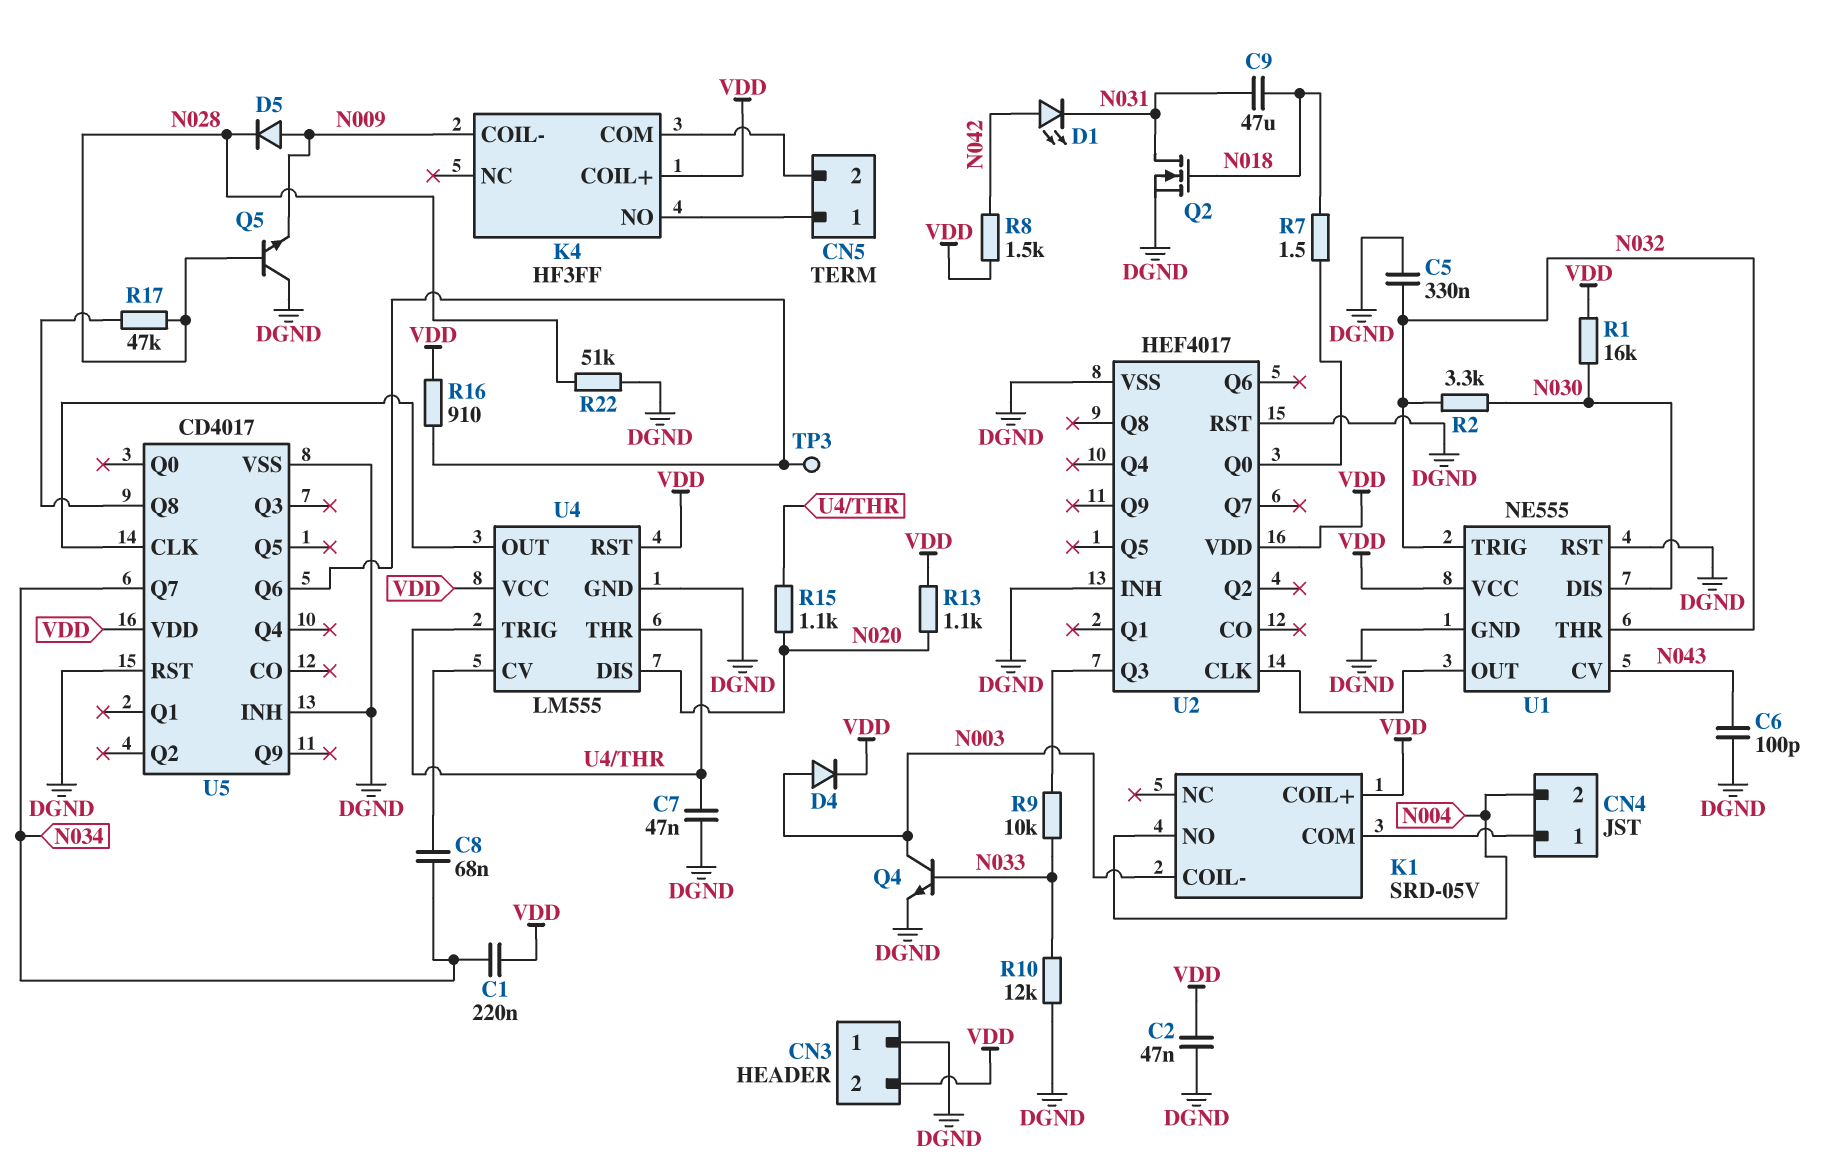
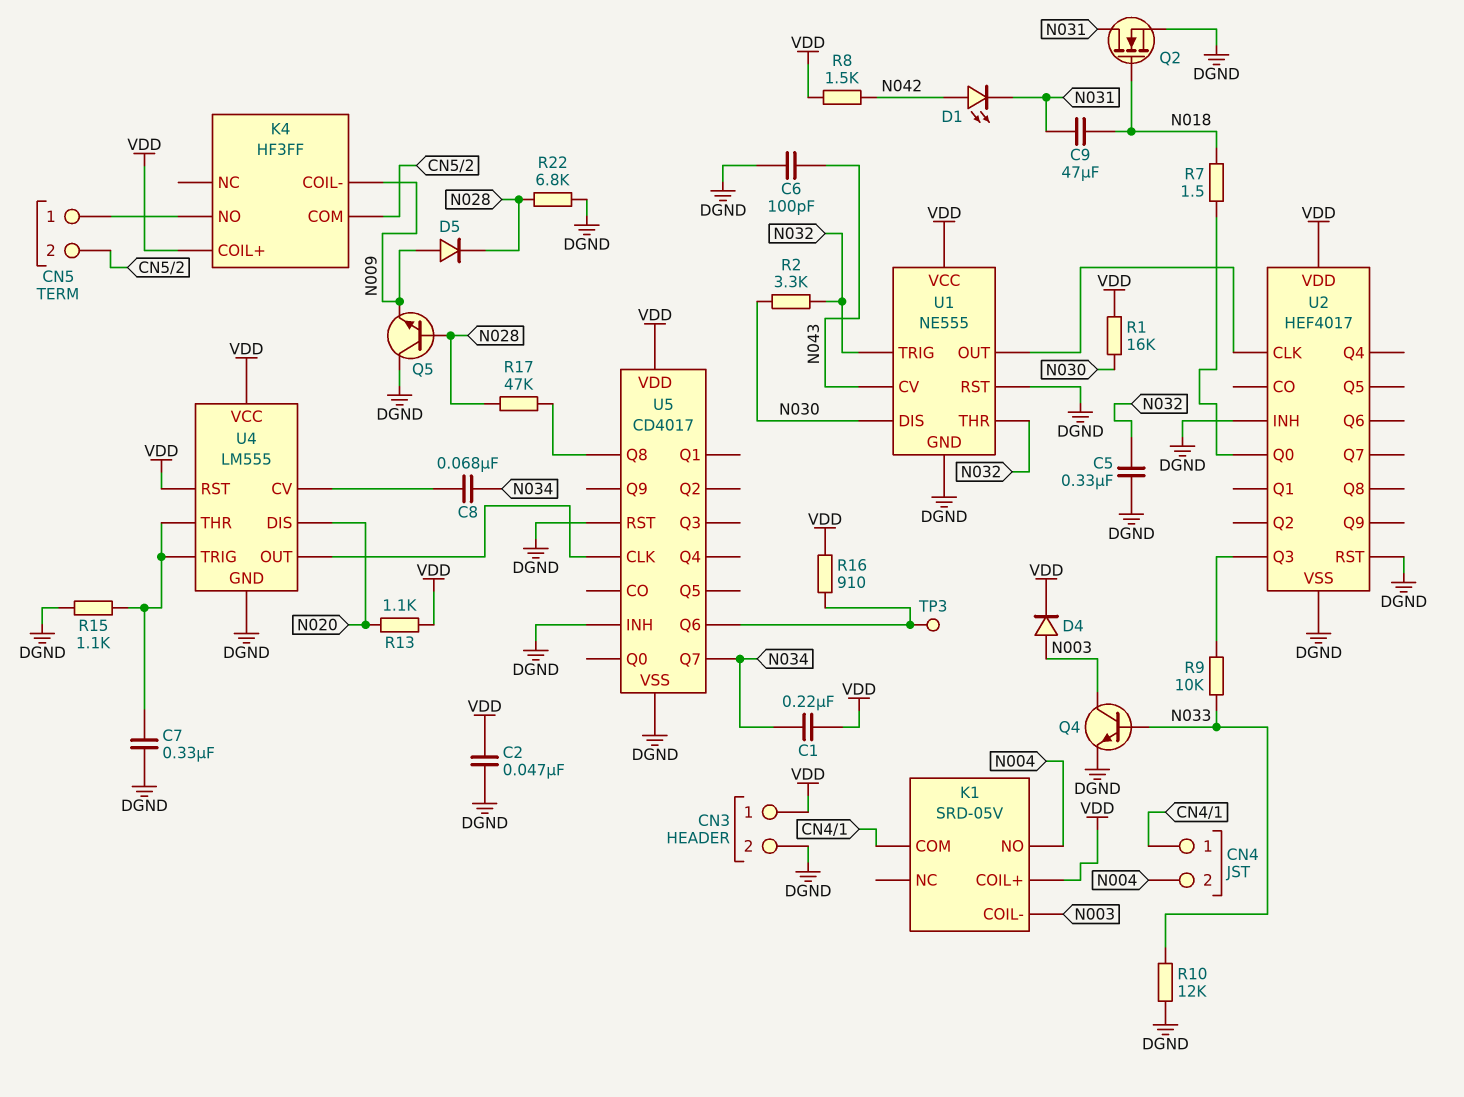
C7: 47nF (DGND, U4/THR) -> 330nF (DGND, U4/THR)
CN3 pin 1: DGND -> VDD
CN3 pin 2: VDD -> DGND
R15: 1.1k (N020, U4/THR) -> 1.1k (DGND, U4/THR)
R22: 51k (DGND, N028) -> 6.8k (DGND, N028)

